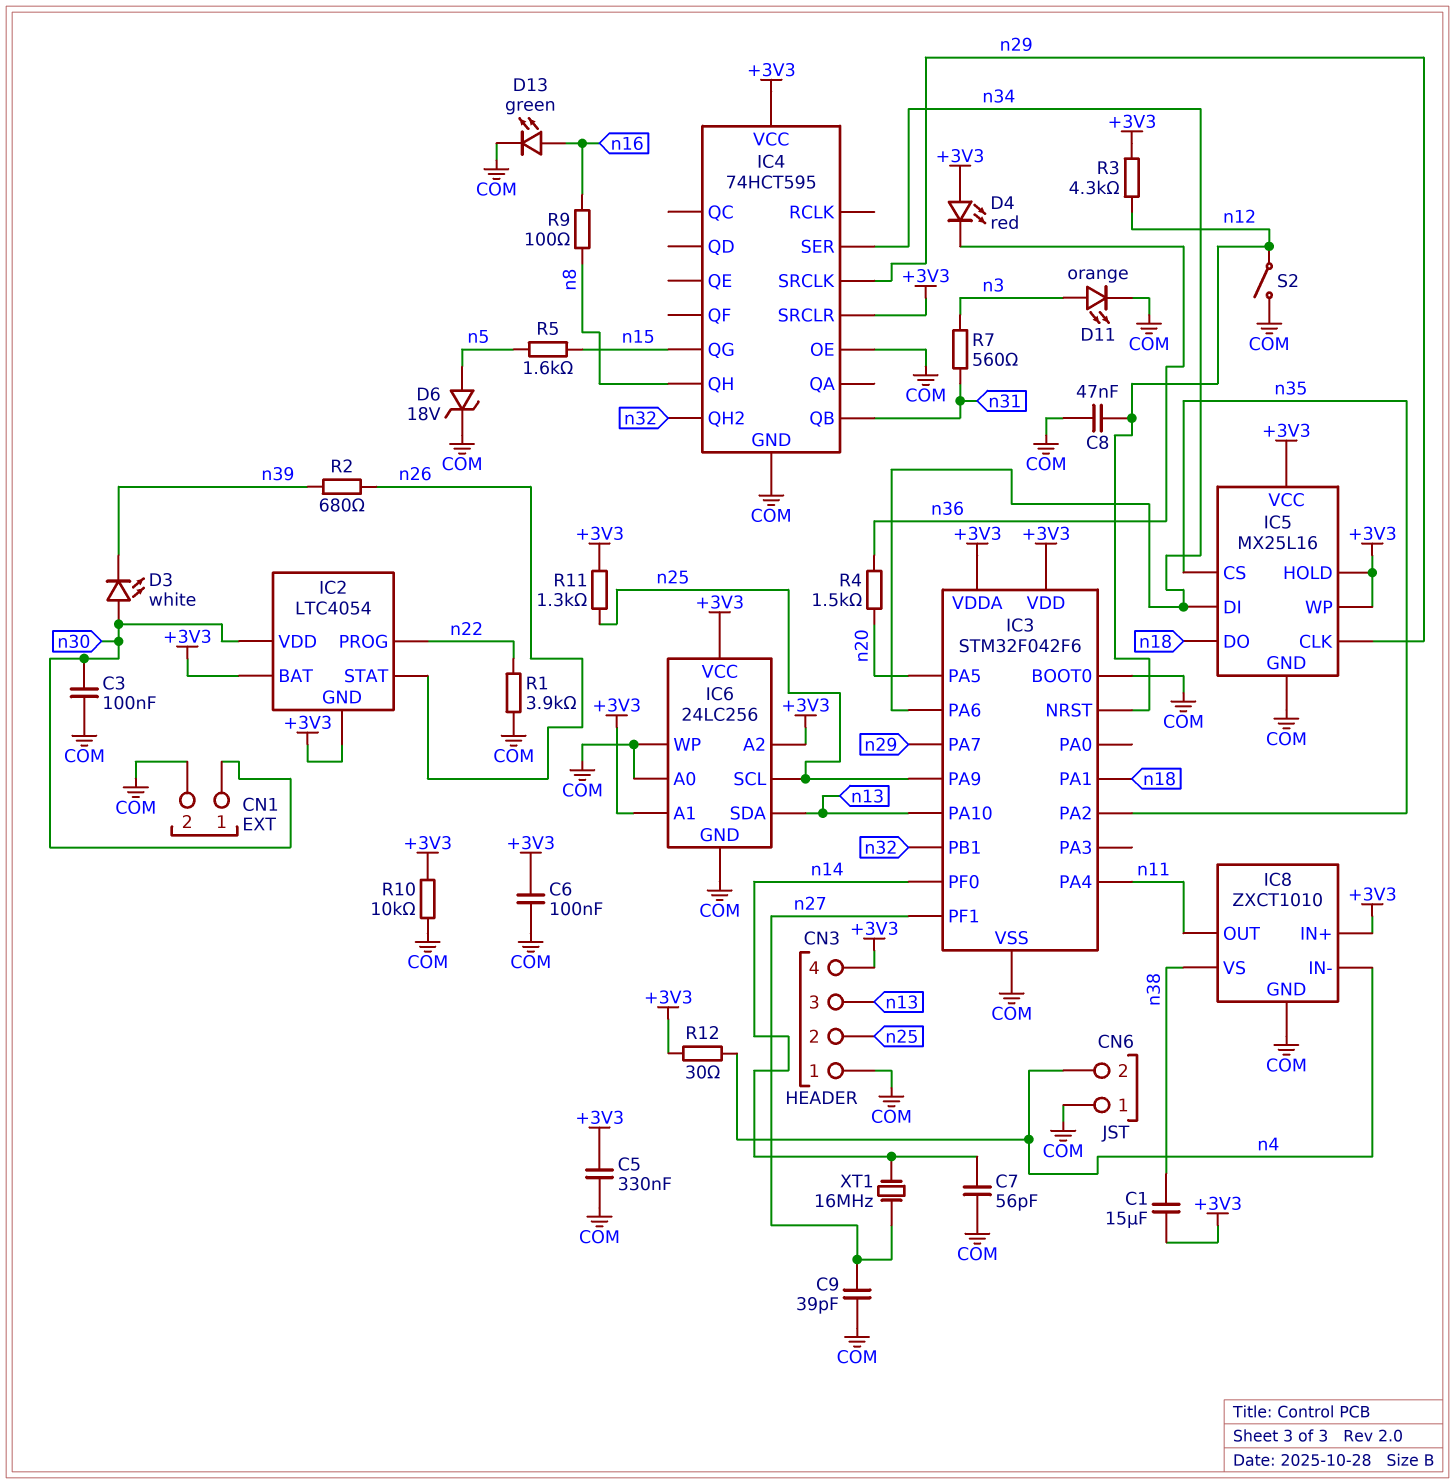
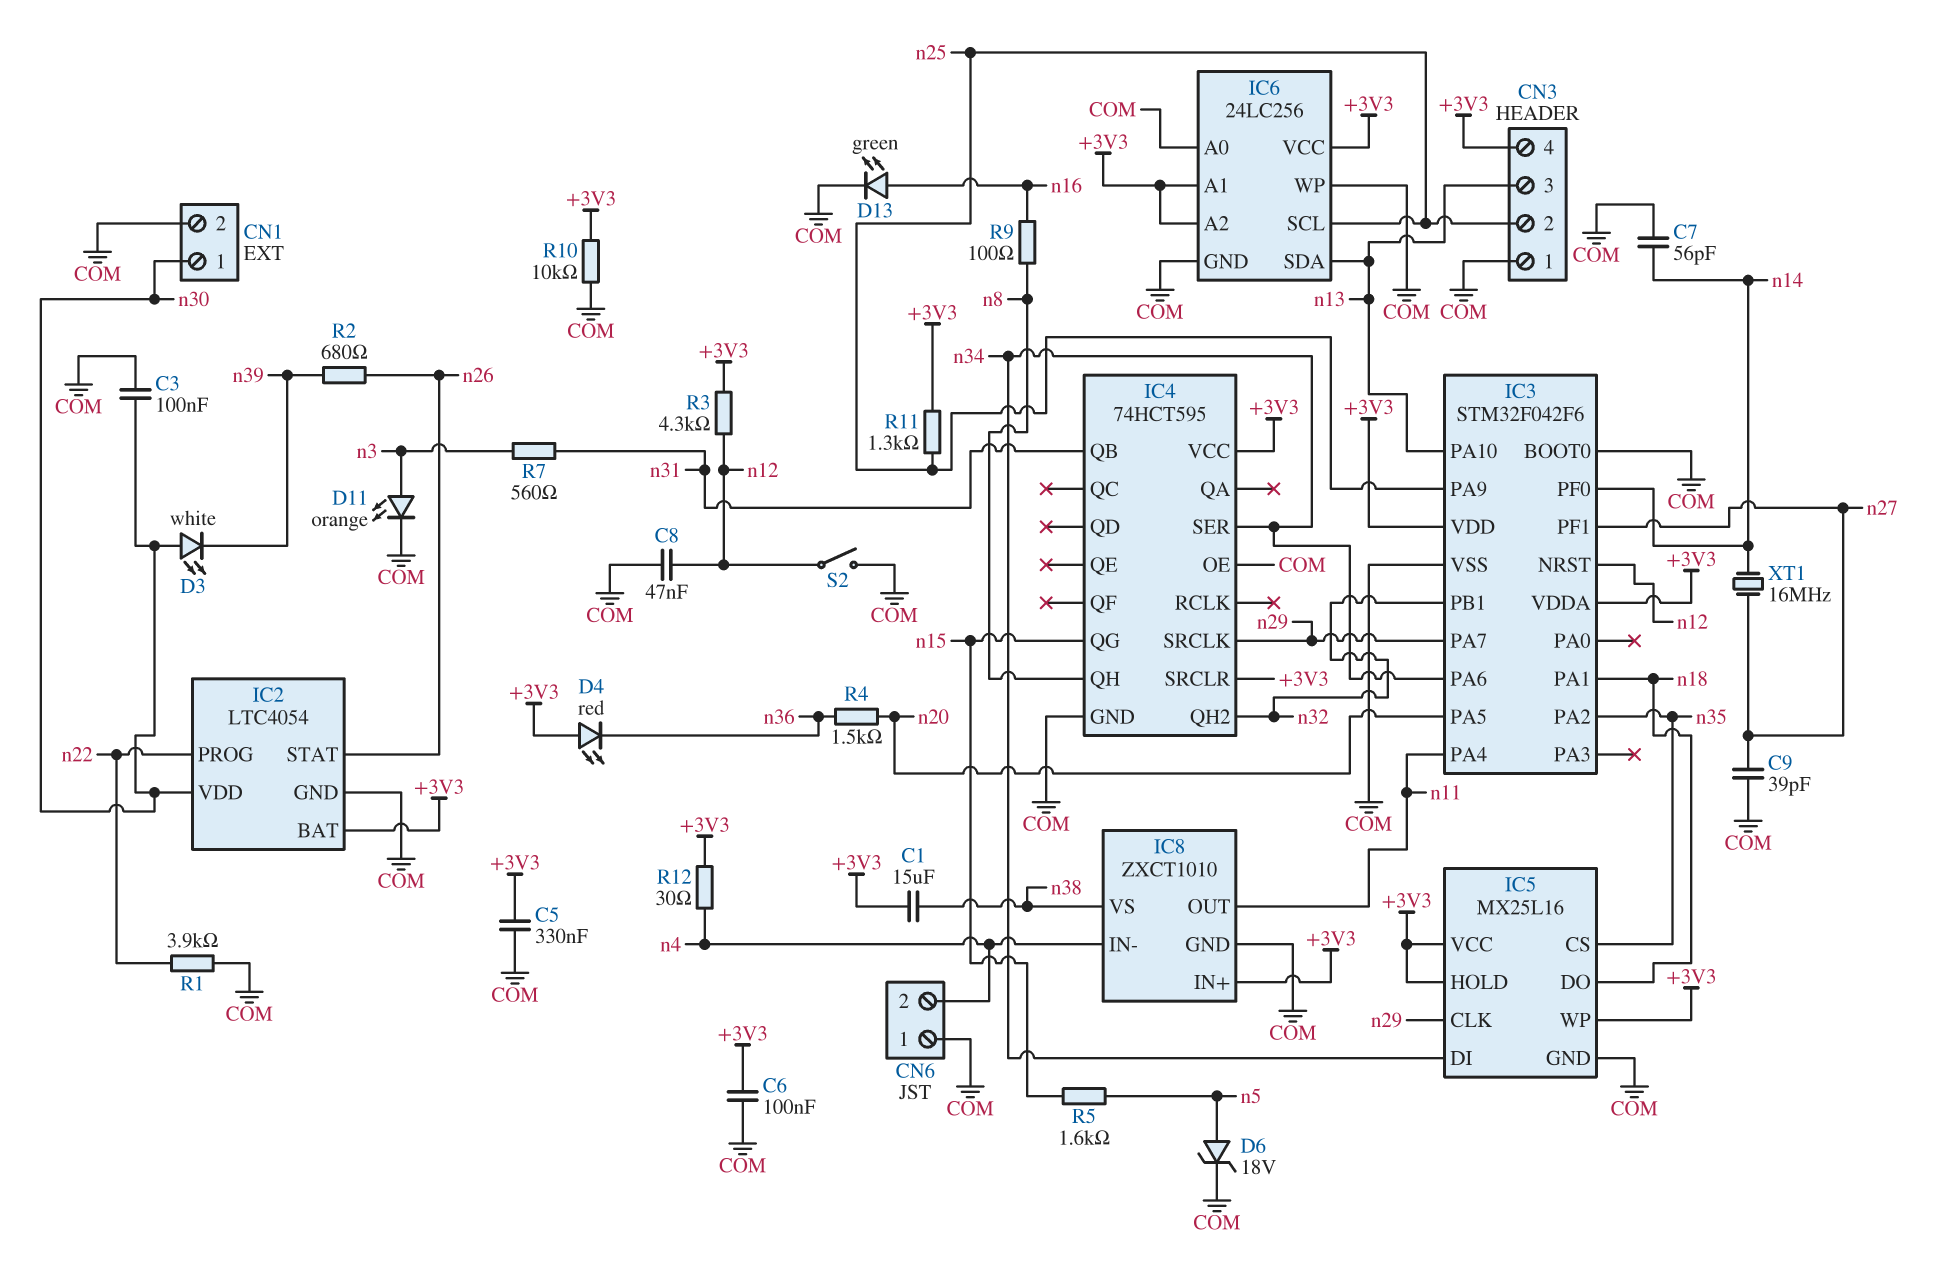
IC2 pin GND: +3V3 -> COM

